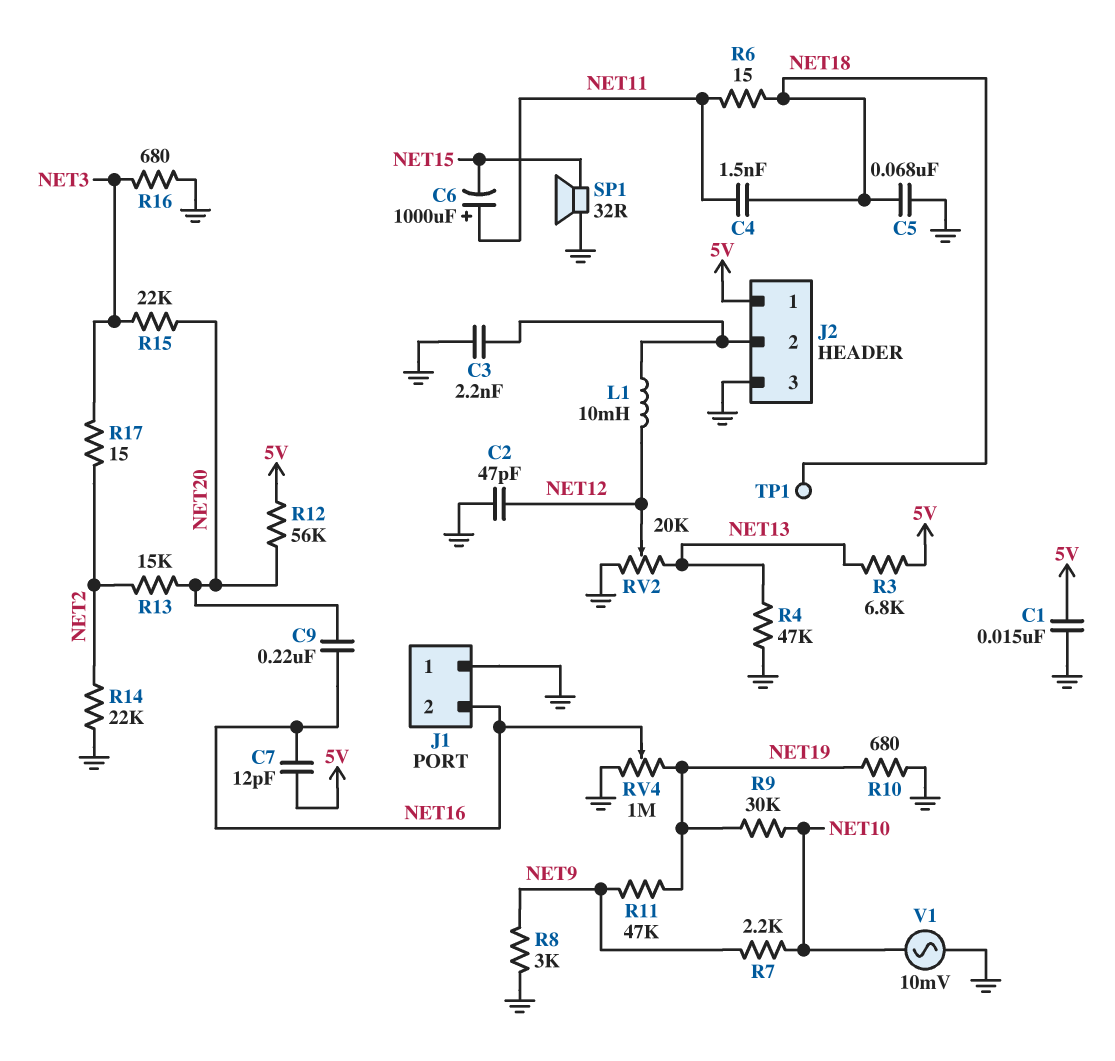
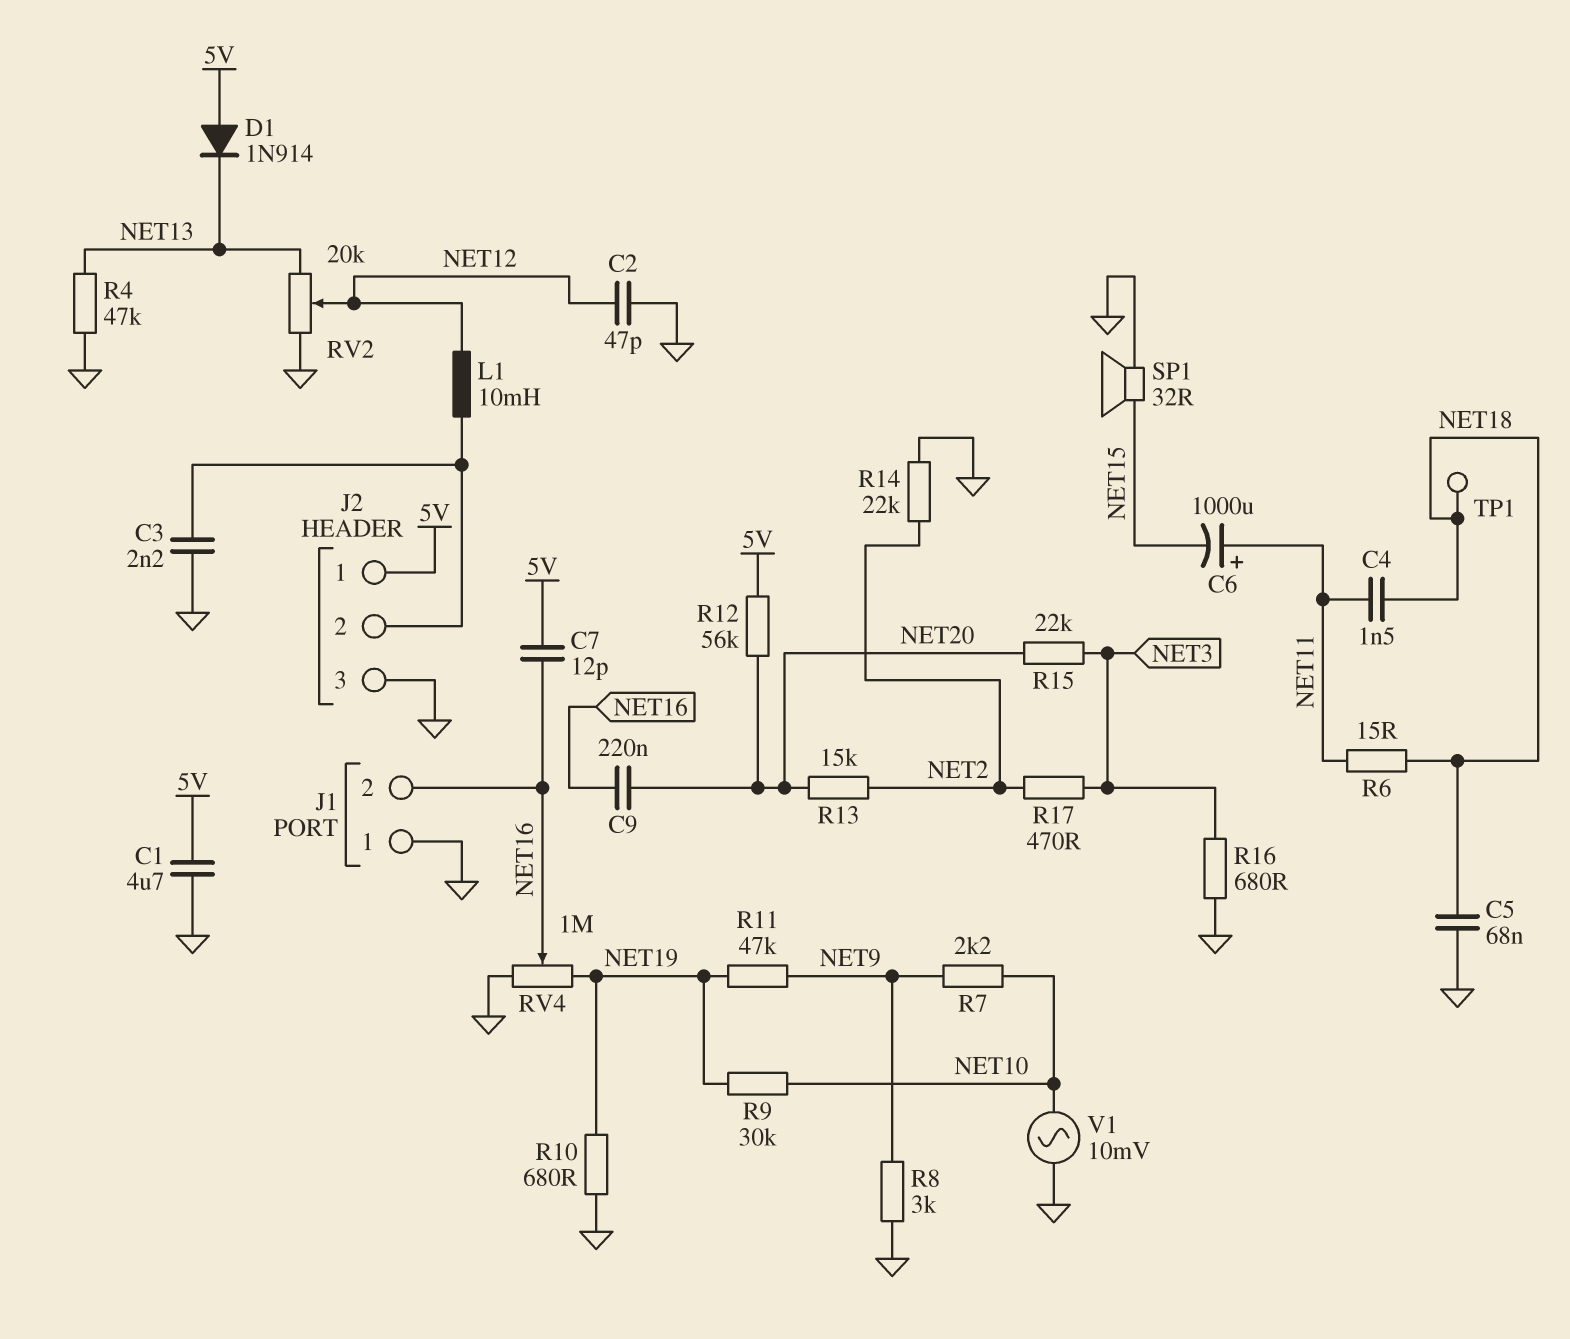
C1: 15nF (5V, GND) -> 4.7uF (5V, GND)
D1: none -> diode 1N914 (A 5V, K NET13)
R3: 6.8k (5V, NET13) -> none
R17: 15 (NET2, NET3) -> 470 (NET2, NET3)

